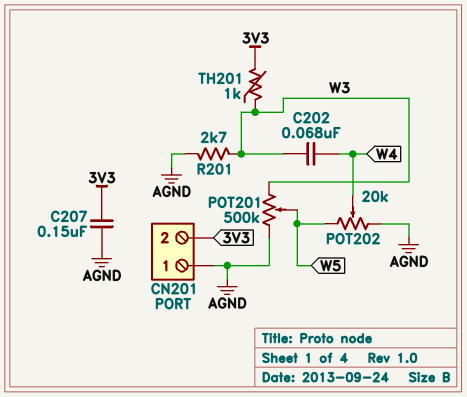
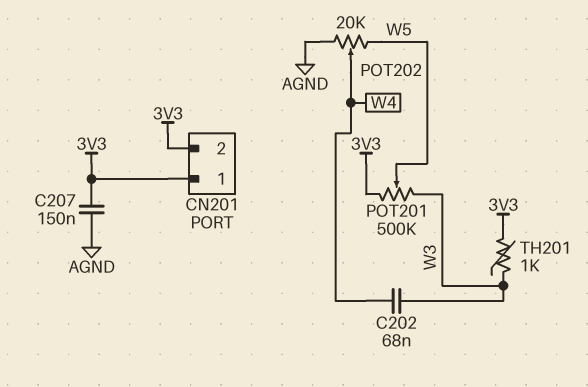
CN201 pin 1: AGND -> 3V3
POT201: 500k (AGND, W3, wiper W5) -> 500k (3V3, W3, wiper W5)
R201: 2.7k (AGND, W3) -> none

